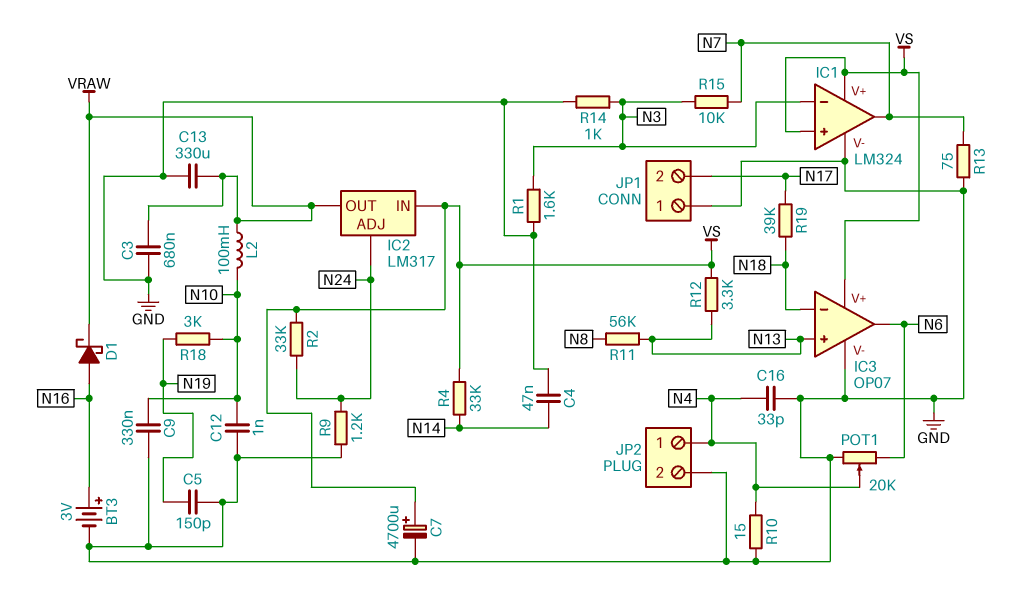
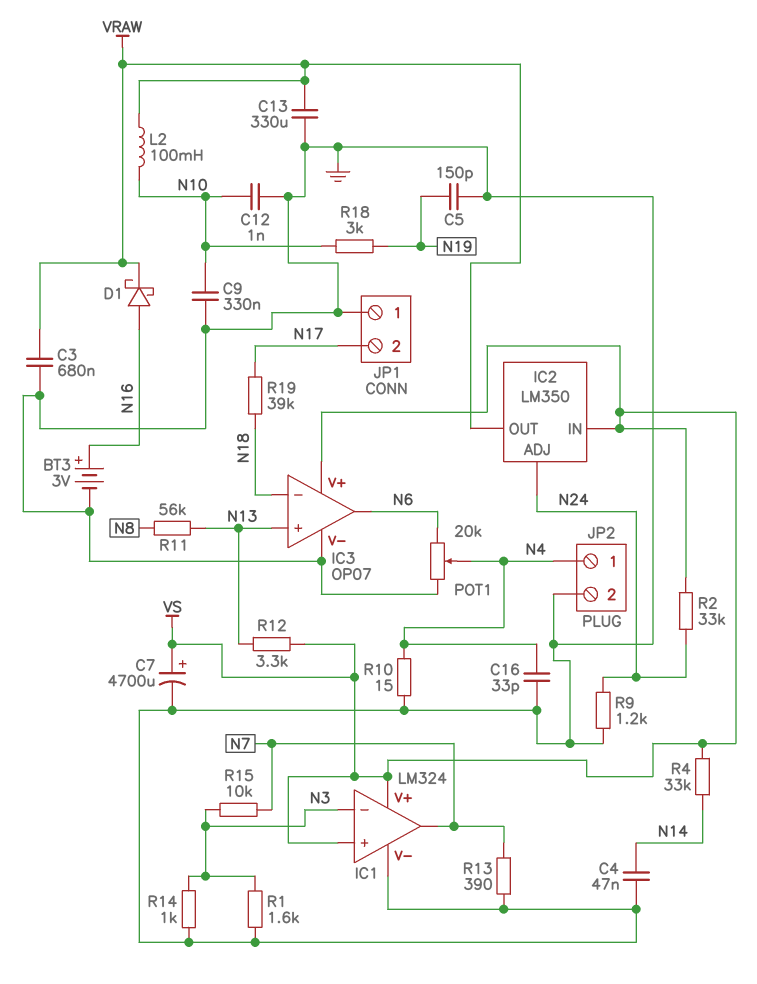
IC2: LM317 -> LM350
R13: 75 (GND, N7) -> 390 (GND, N7)

